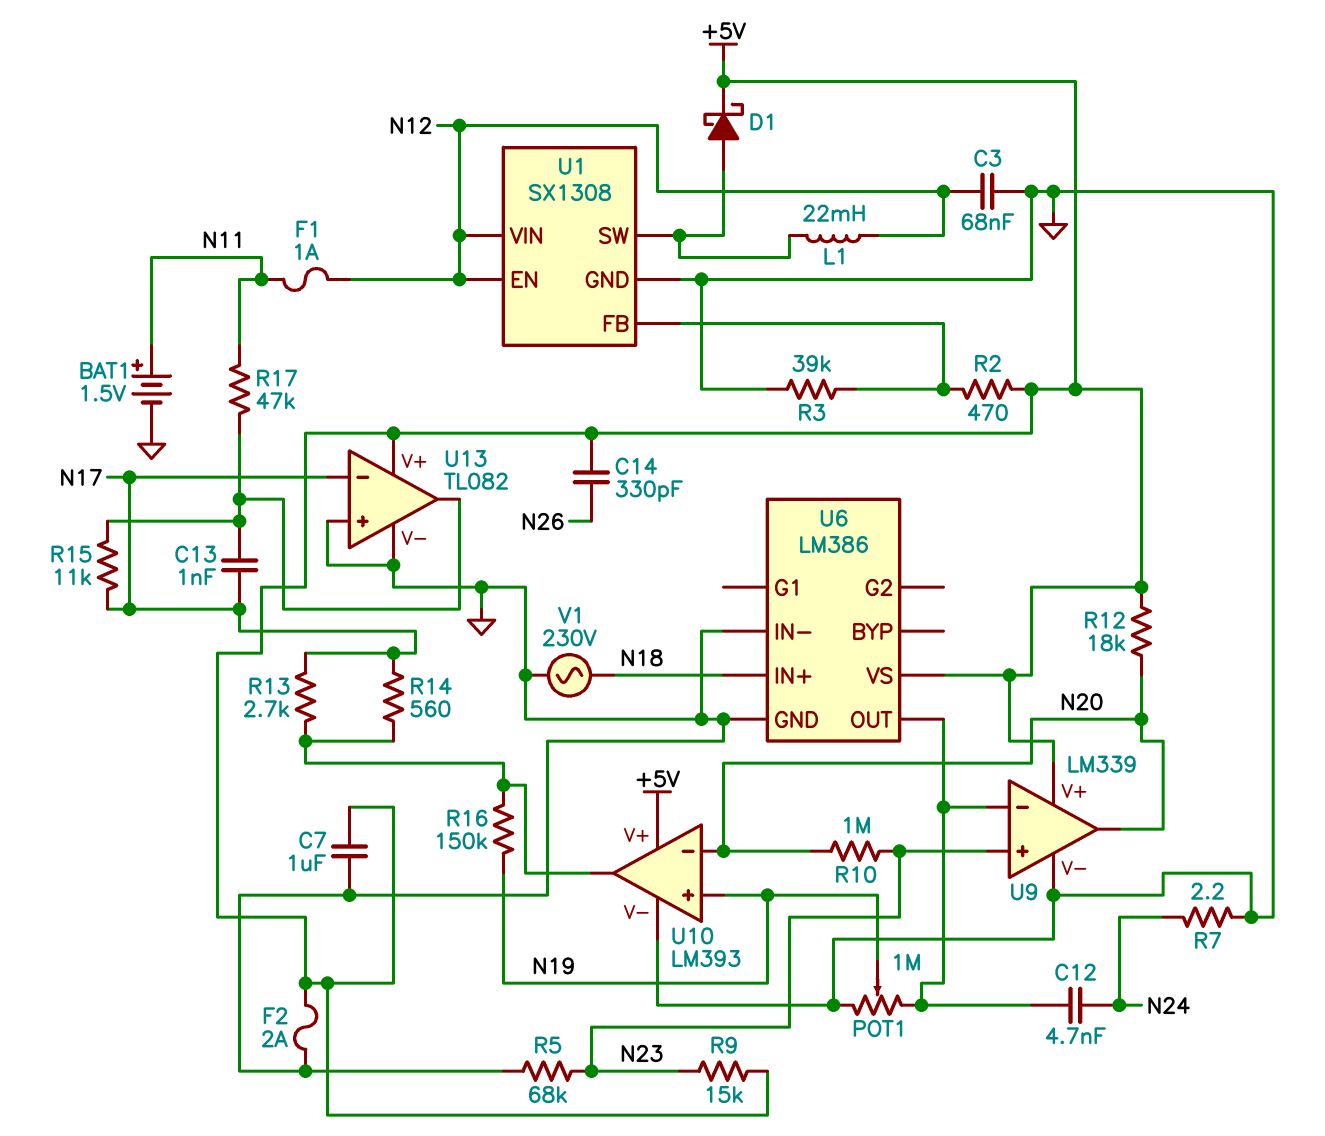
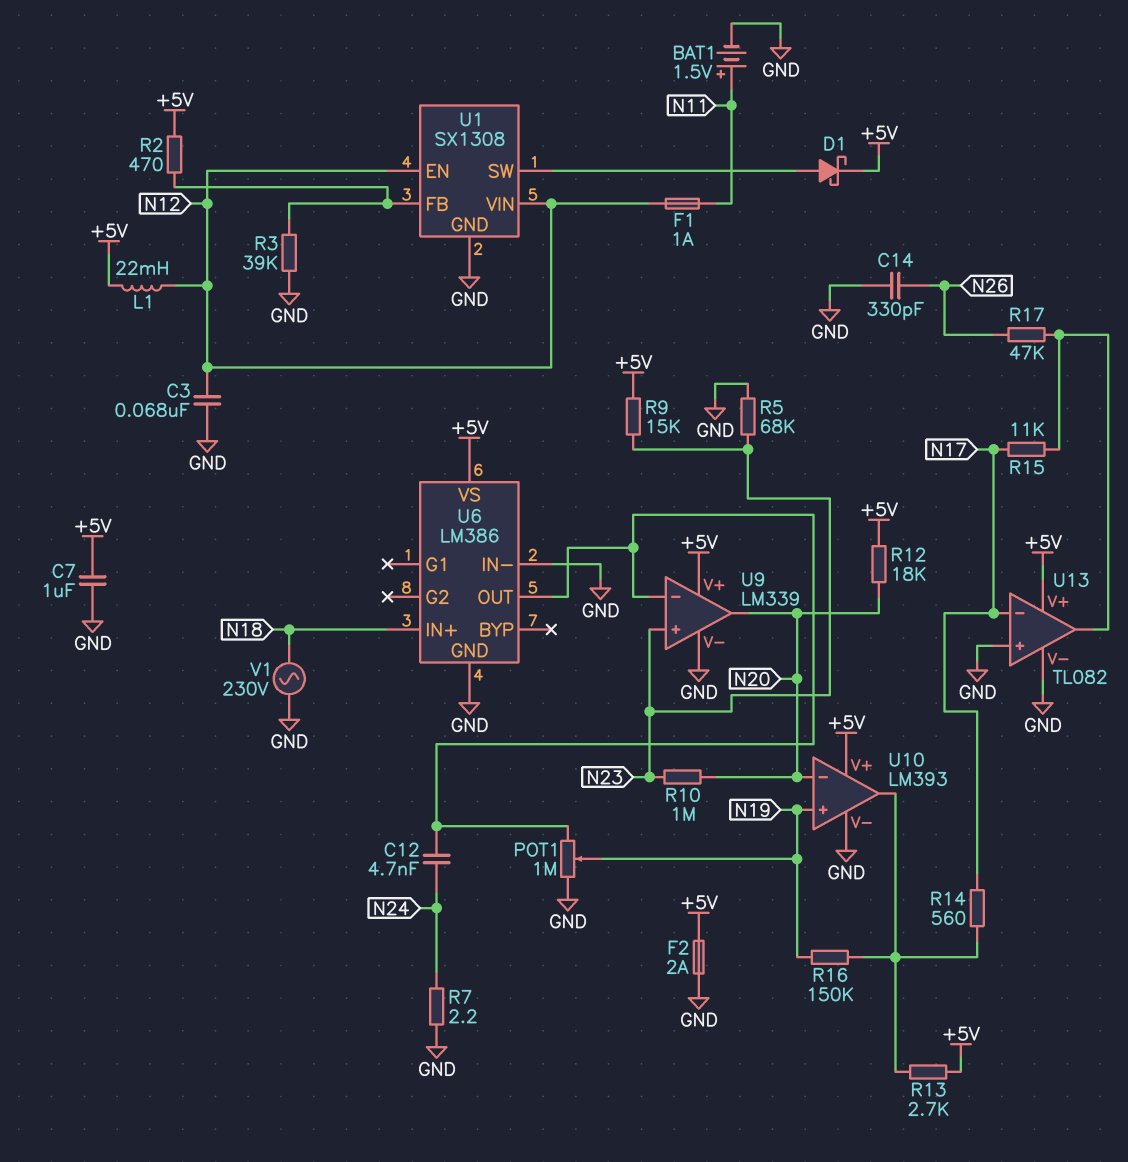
C13: 1nF (N17, U13/out) -> none
C14: 330pF (+5V, N26) -> 330pF (GND, N26)
L1: 22mH (N12, U1/SW) -> 22mH (+5V, N12)
R13: 2.7k (N17, U10/out) -> 2.7k (+5V, U10/out)
R17: 47k (N11, U13/out) -> 47k (N26, U13/out)

